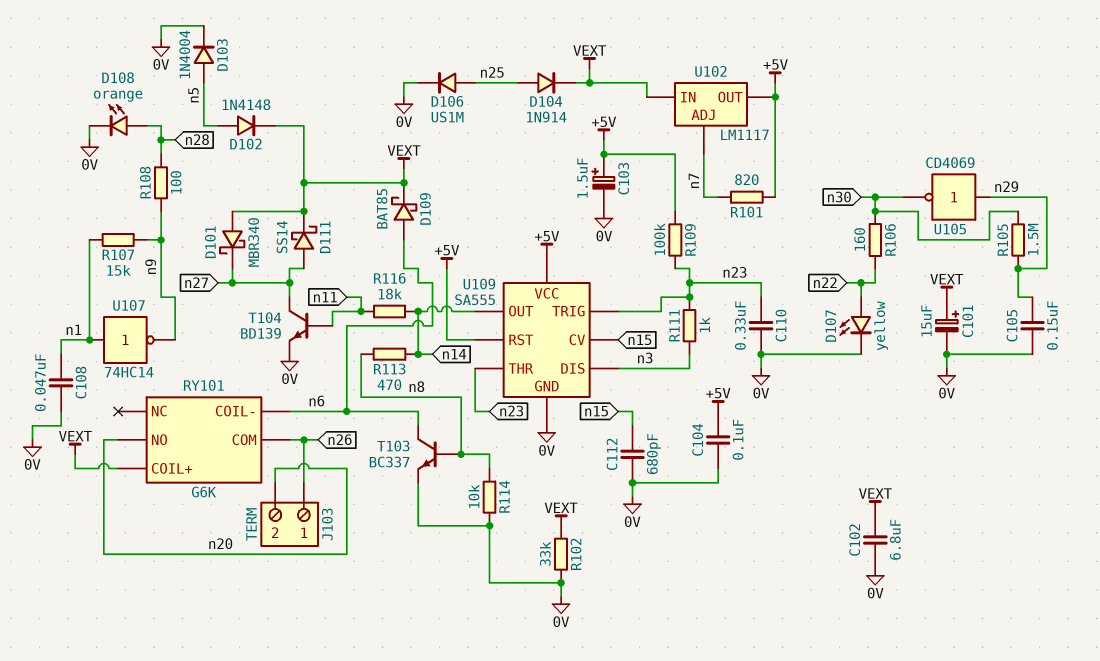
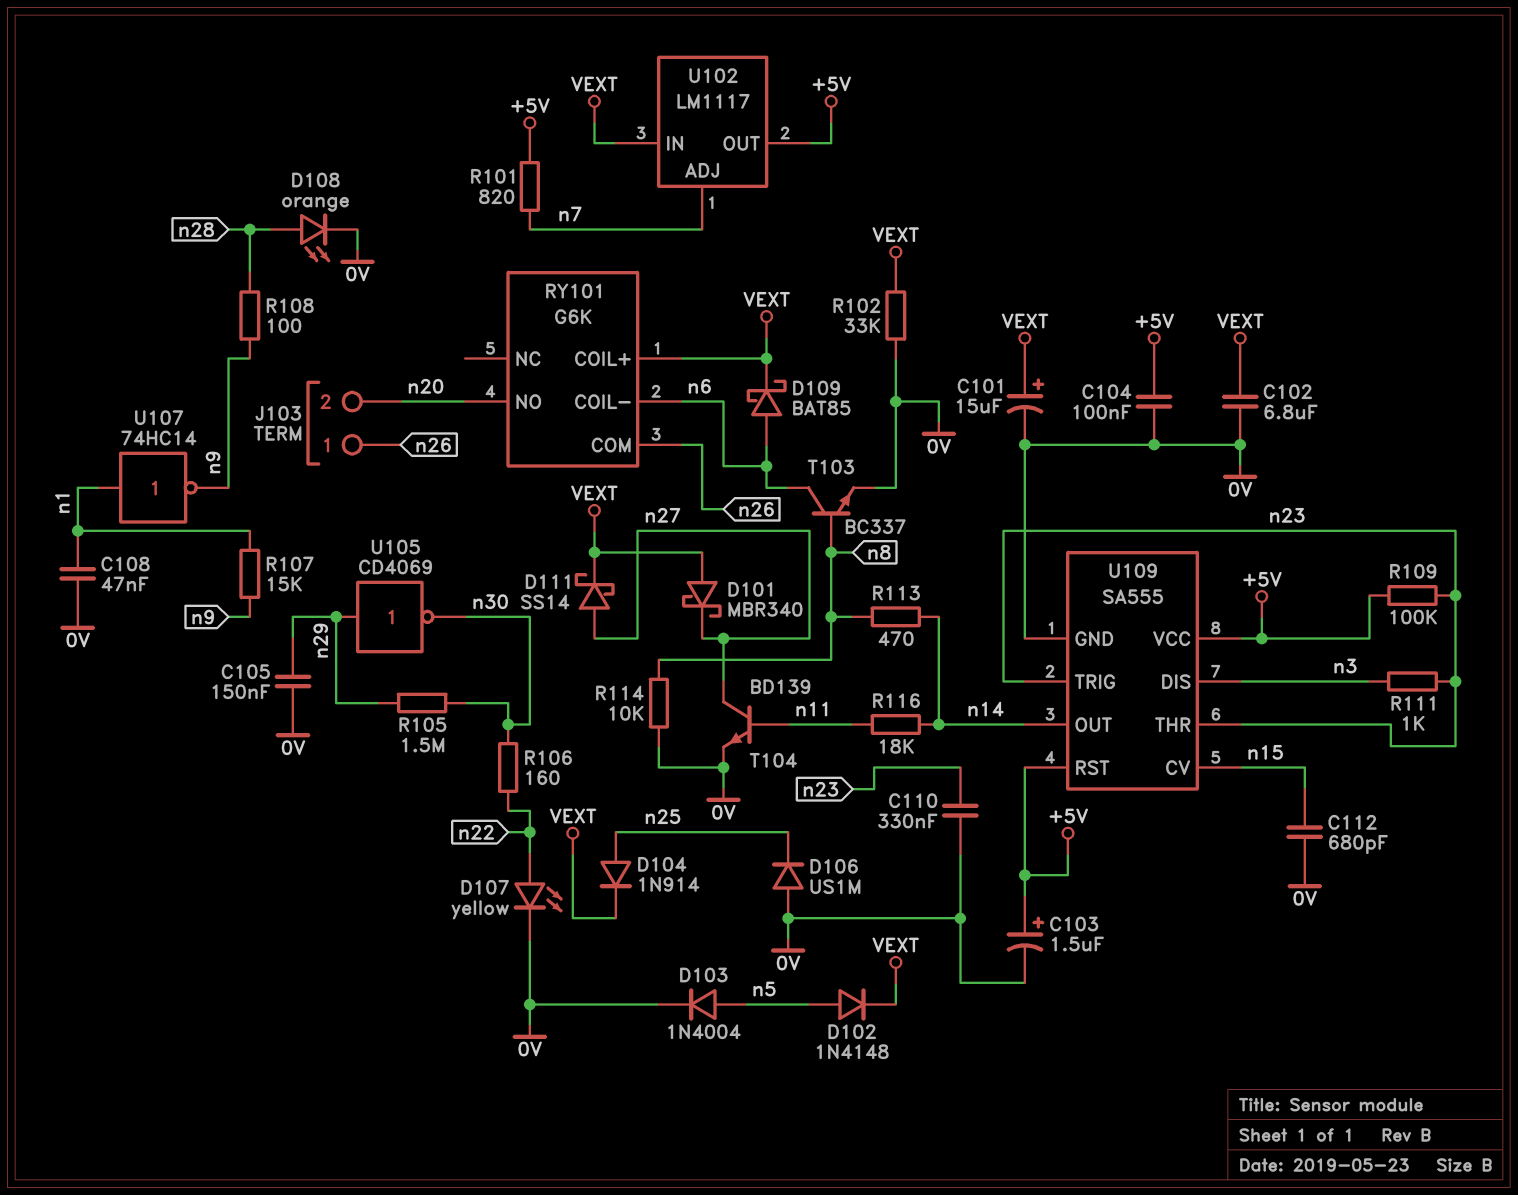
D106: diode US1M (A n25, K 0V) -> diode US1M (A 0V, K n25)

